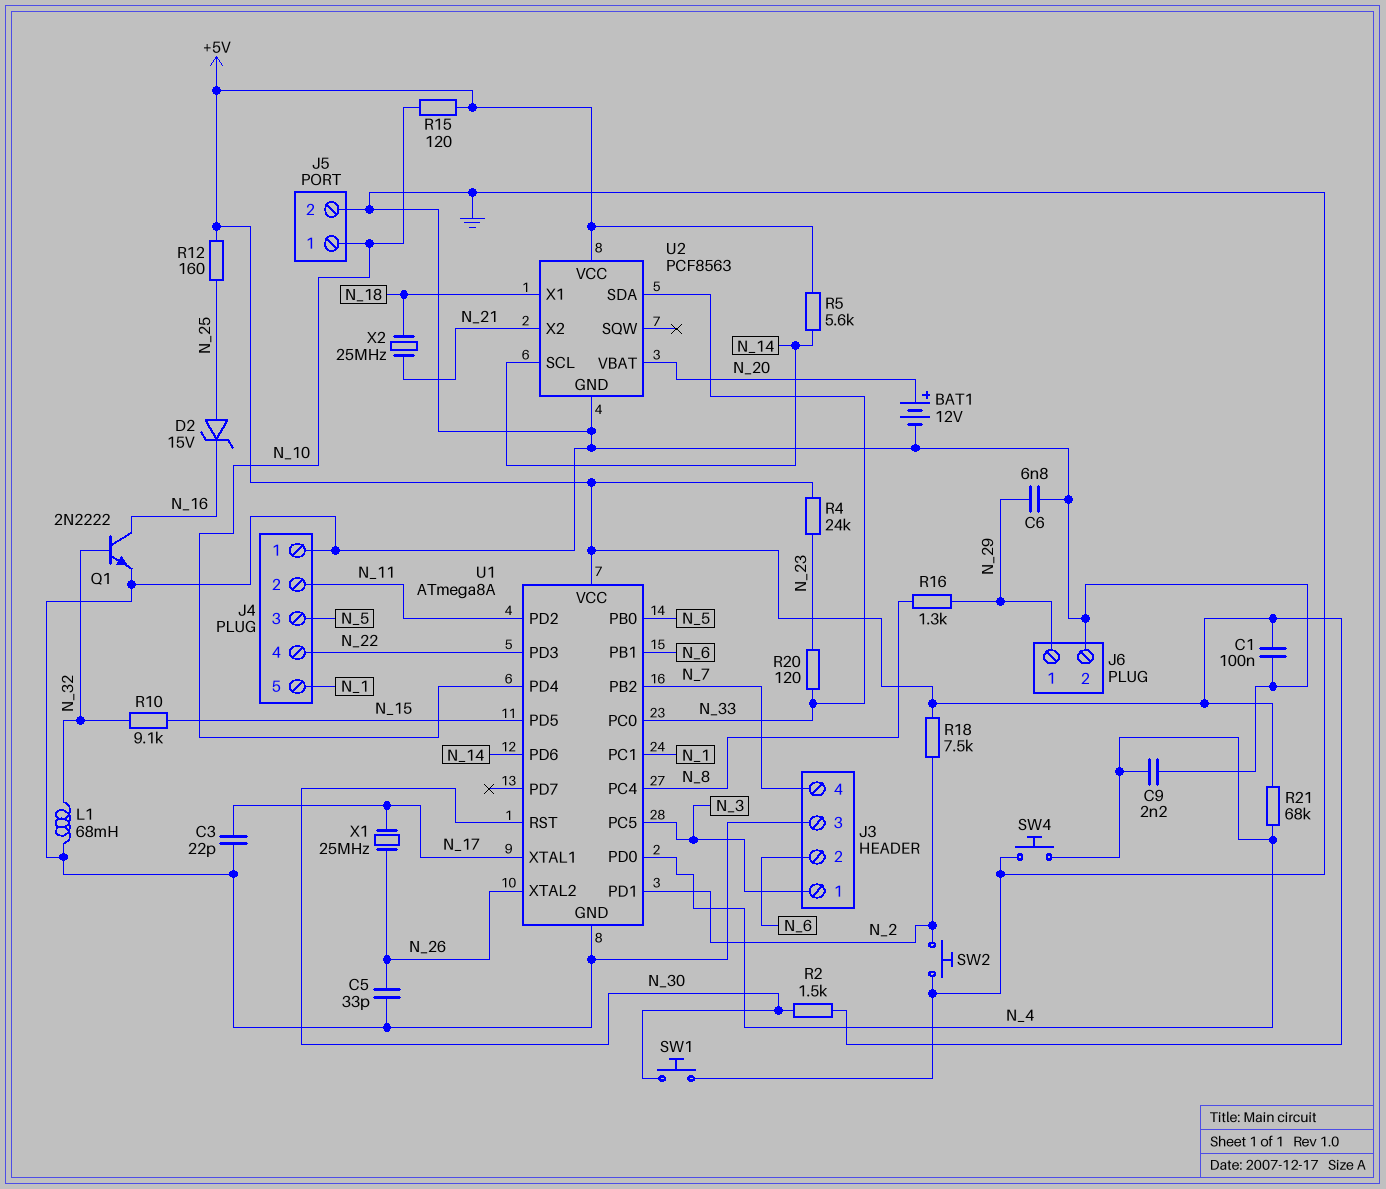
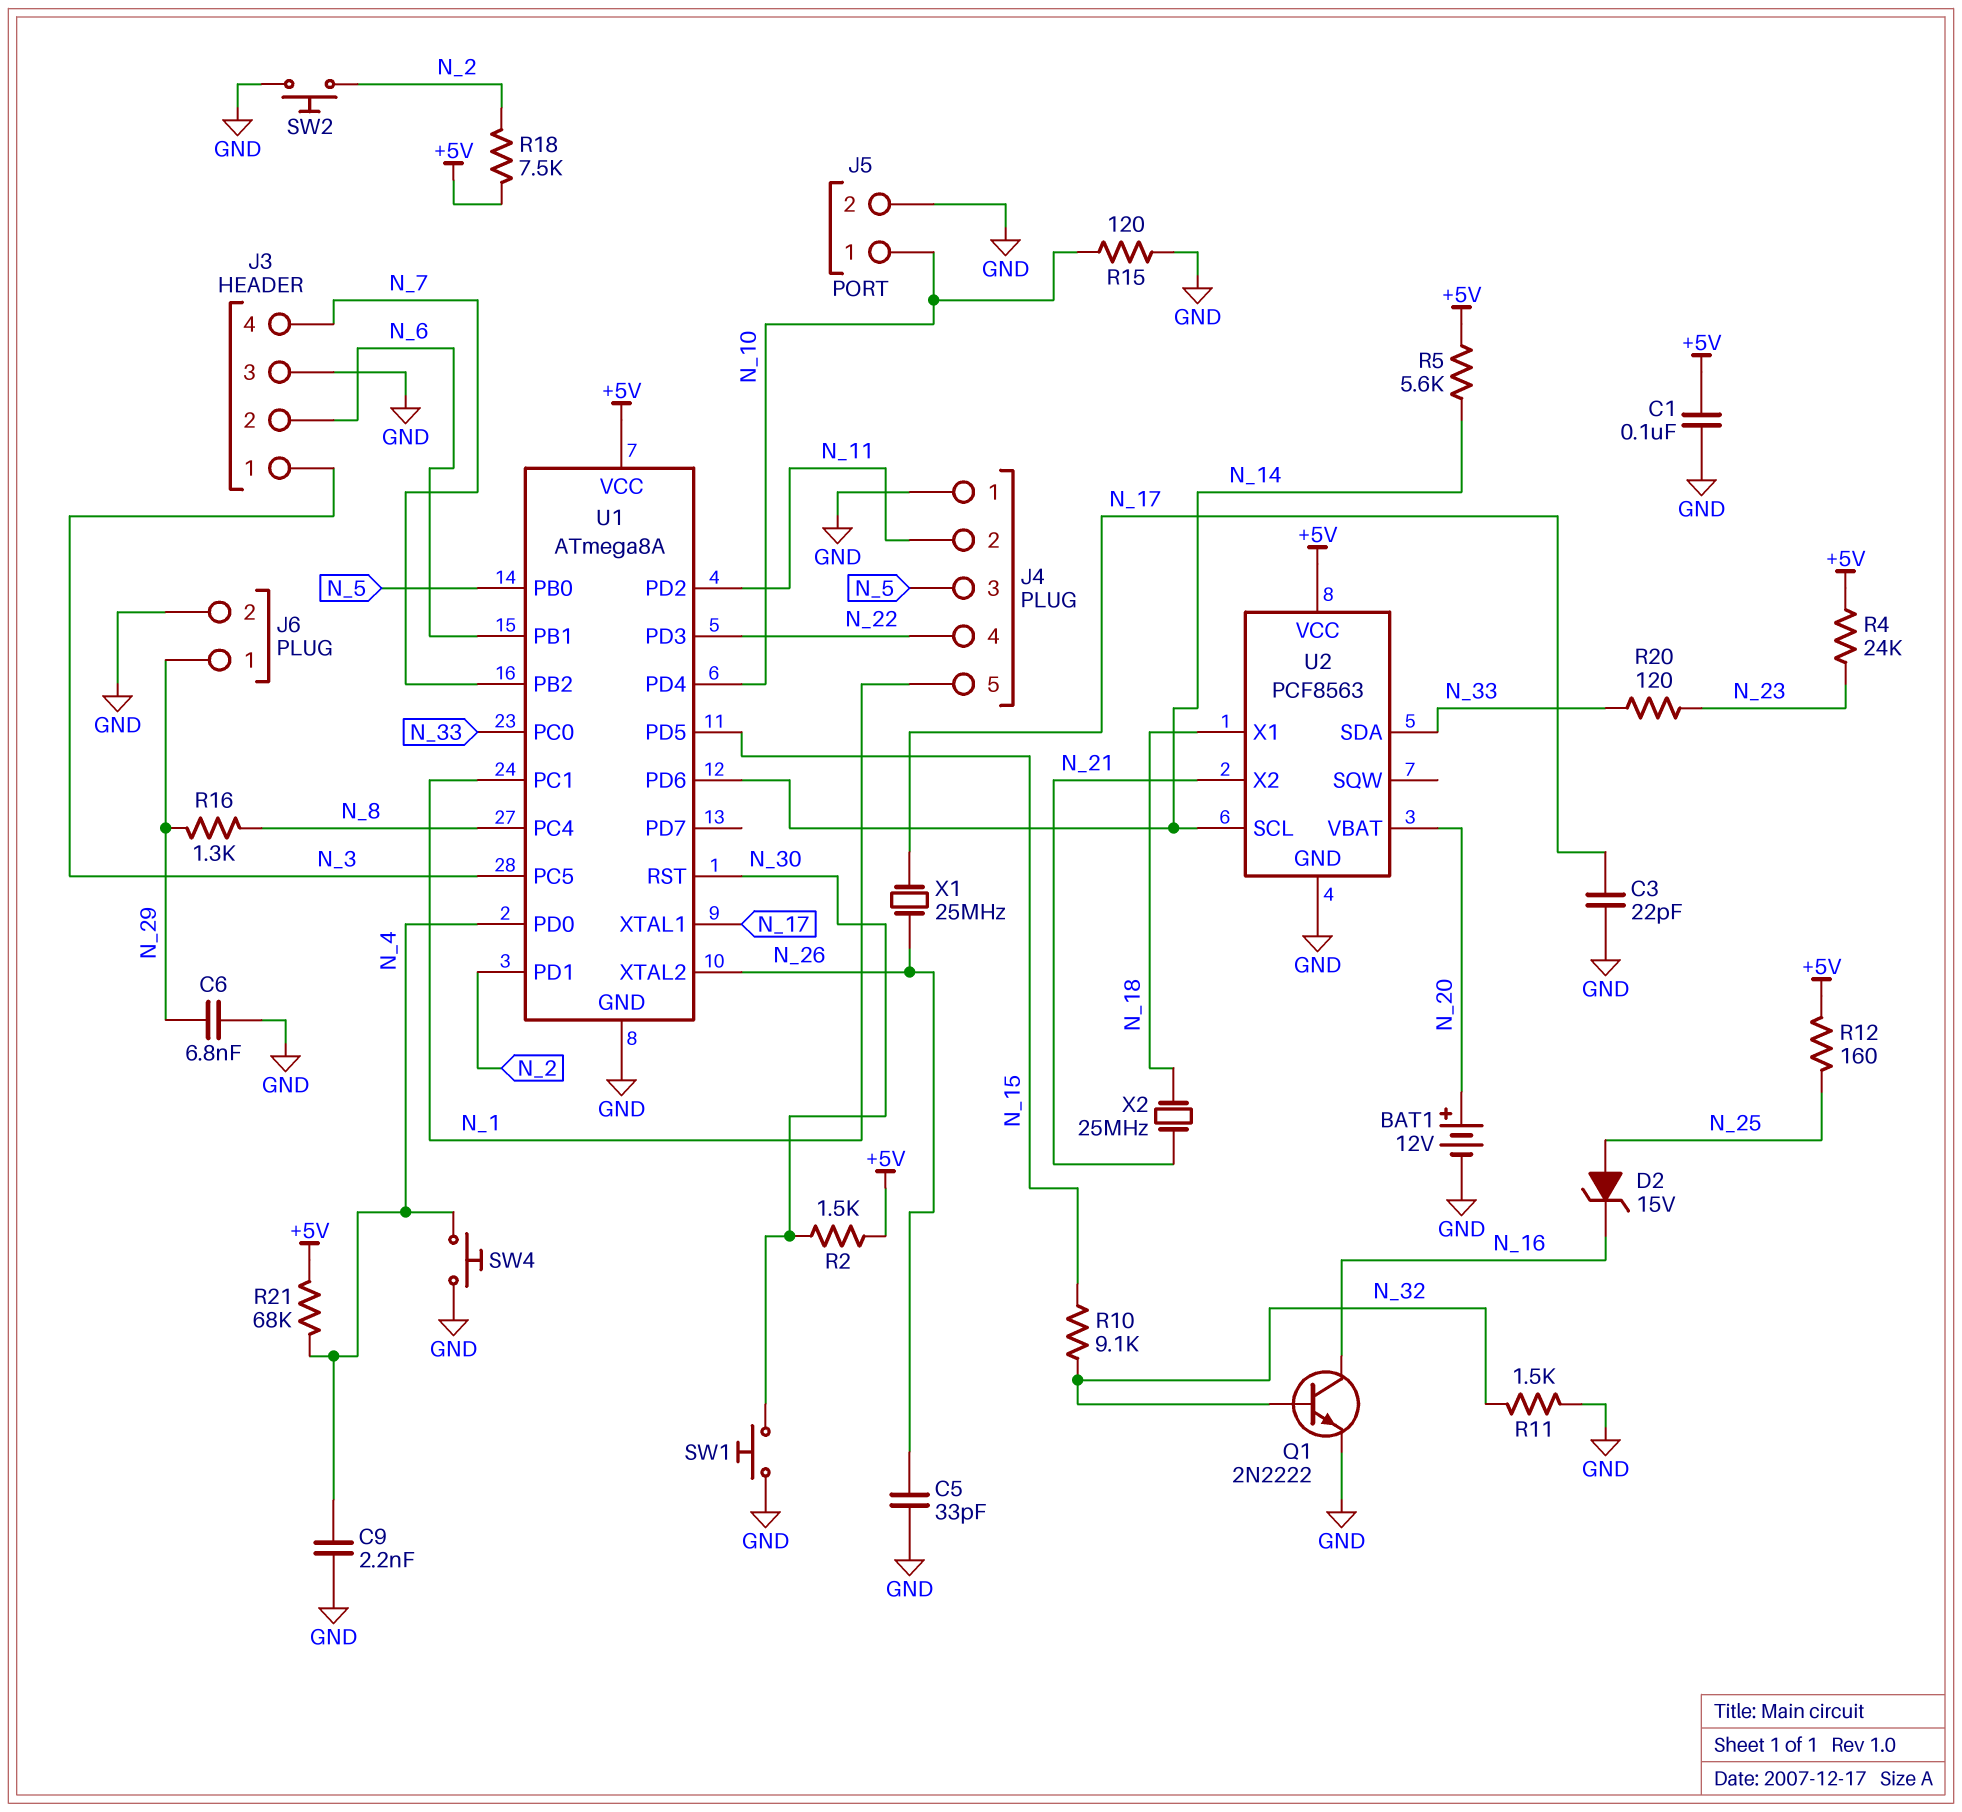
L1: 68mH (GND, N_32) -> none
R11: none -> 1.5k (GND, N_32)
R15: 120 (+5V, N_10) -> 120 (GND, N_10)

